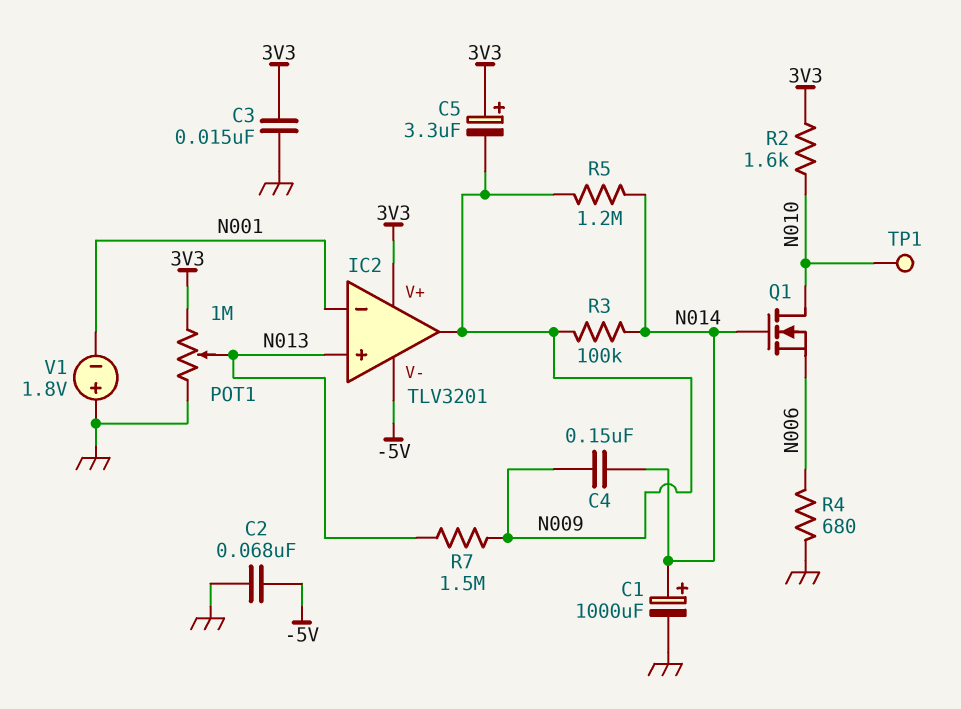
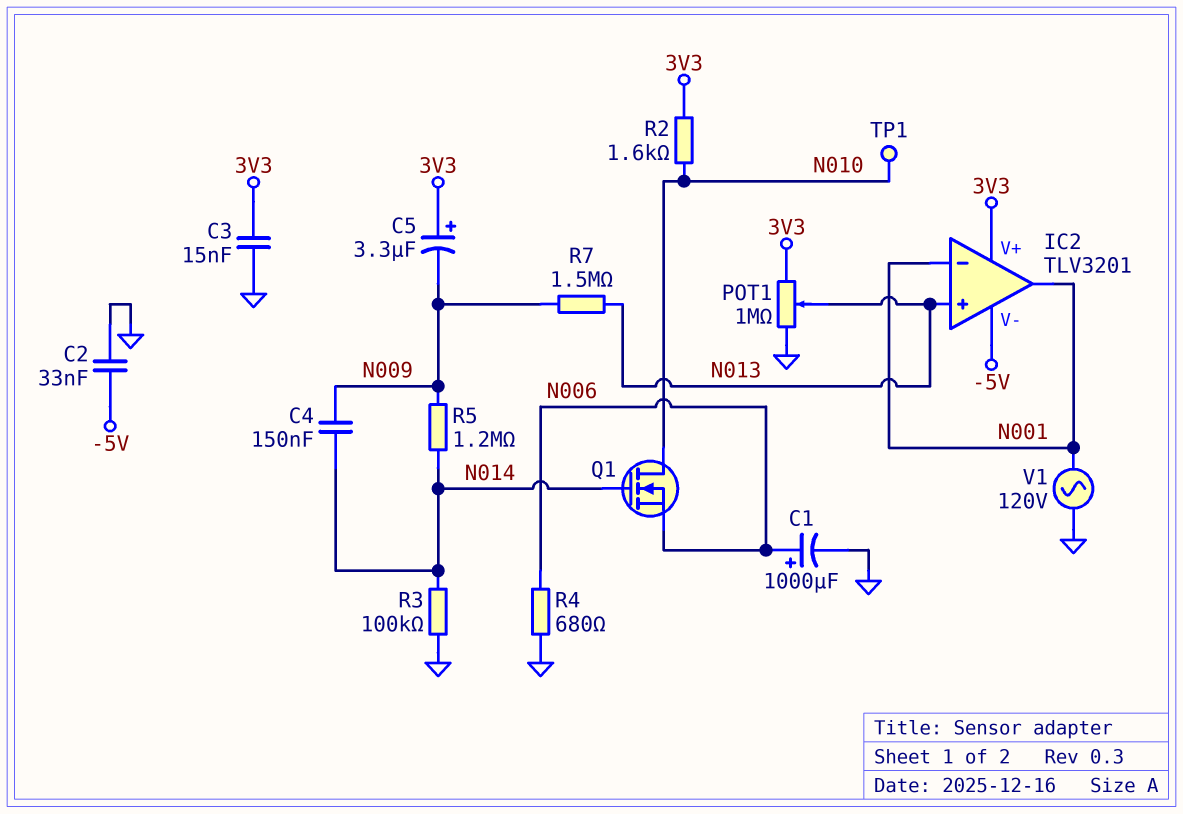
C1: 1000uF (plus N014, minus GND) -> 1000uF (plus N006, minus GND)
C2: 68nF (-5V, GND) -> 33nF (-5V, GND)
IC2 pin out: N009 -> N001
R3: 100k (N009, N014) -> 100k (GND, N014)
V1: 1.8V (plus GND, minus N001) -> AC 120V (GND, N001)

